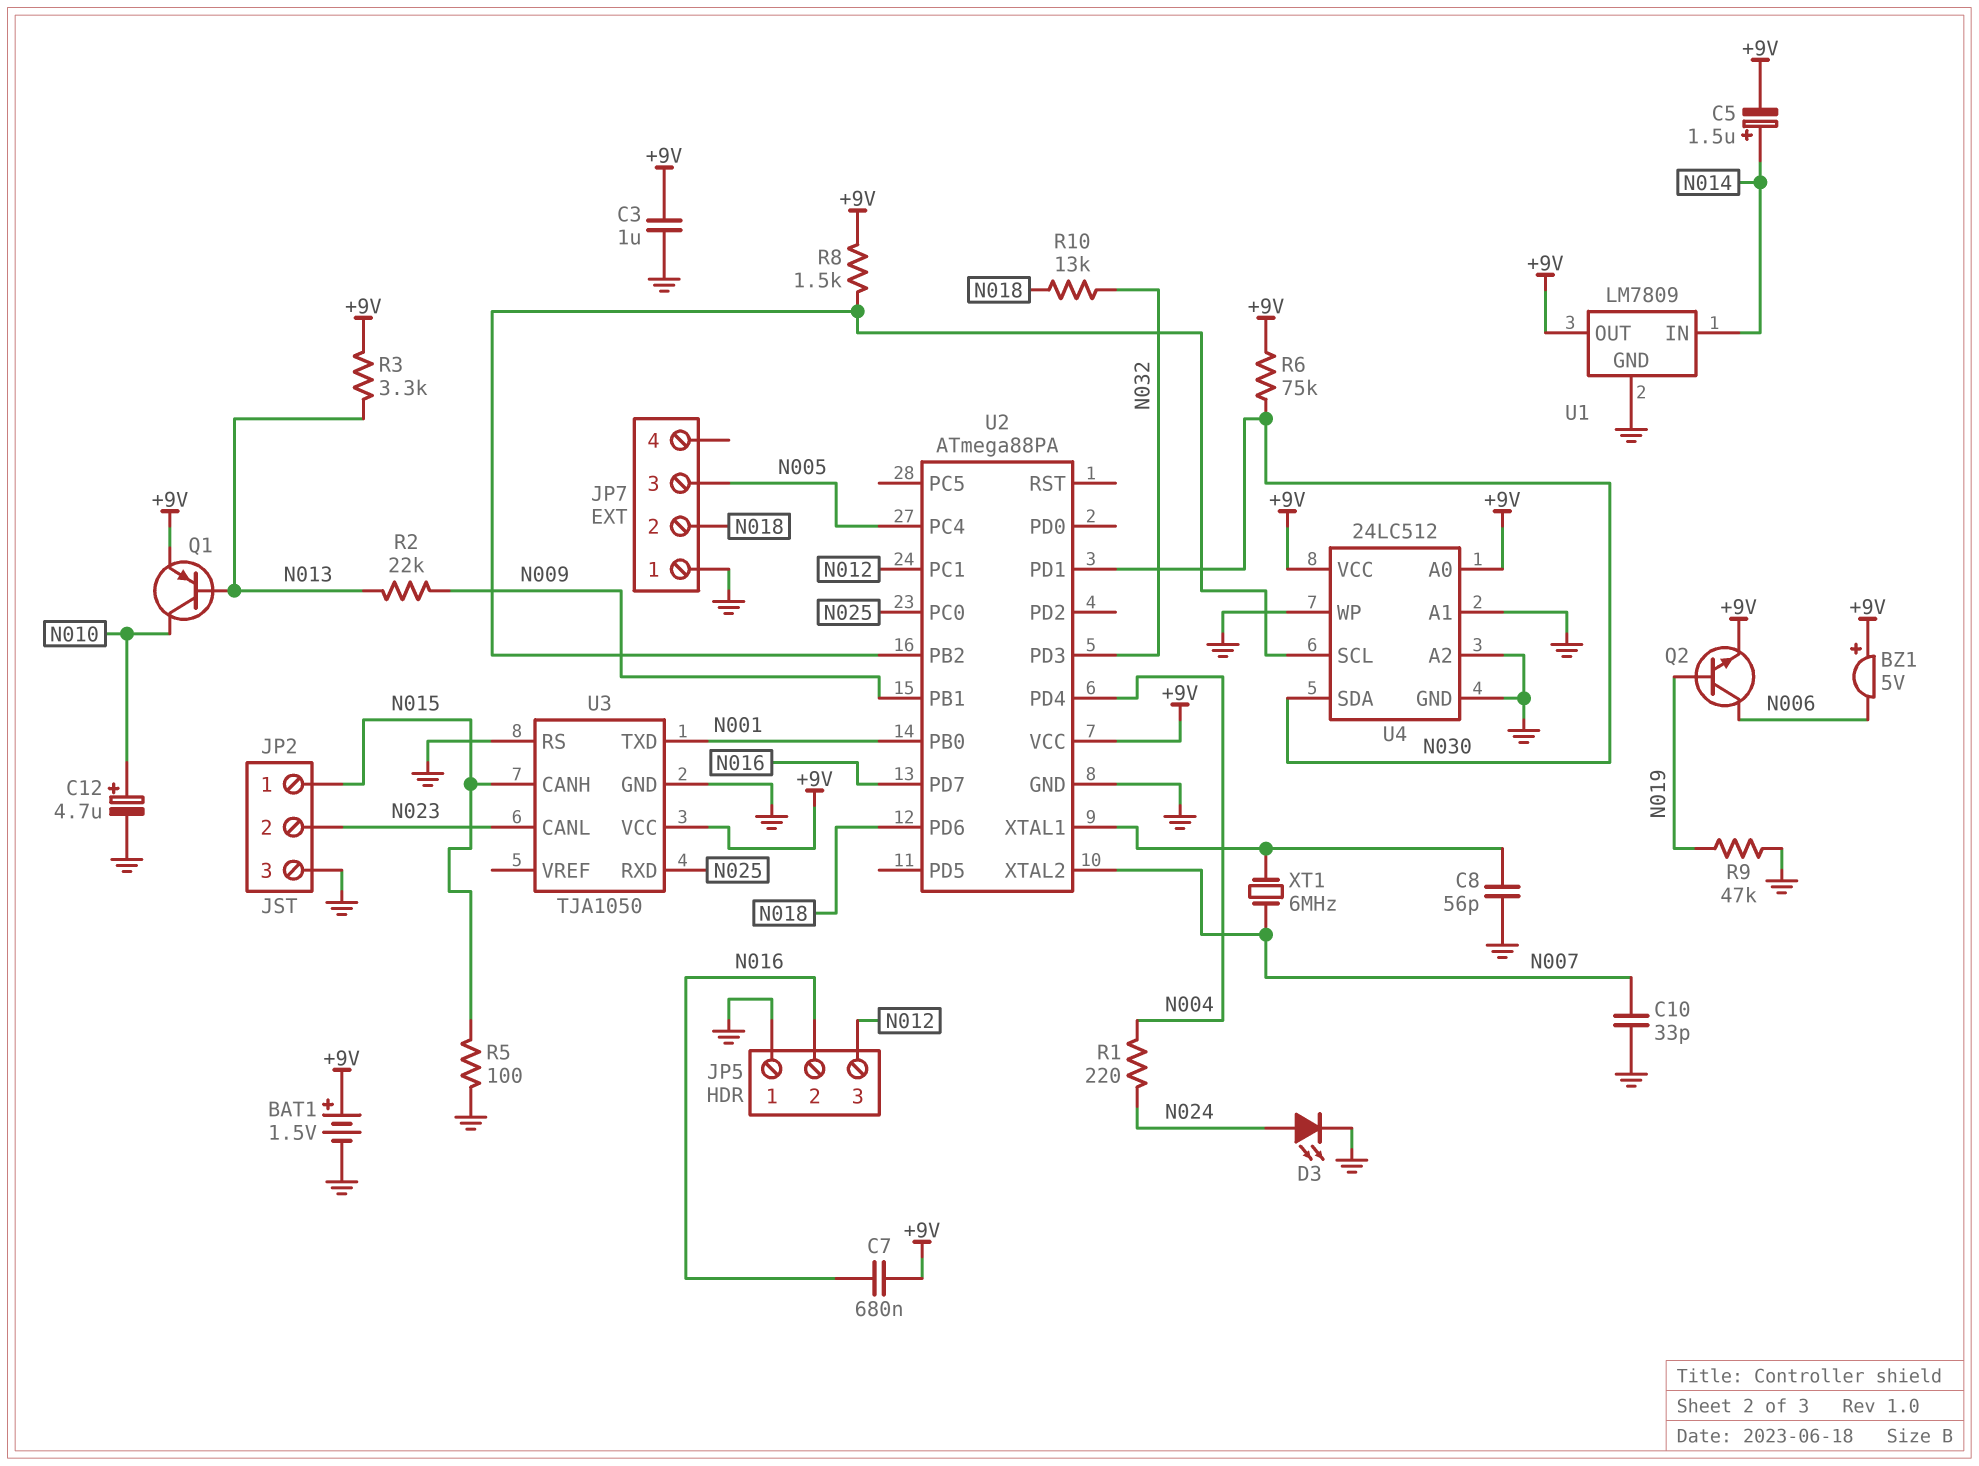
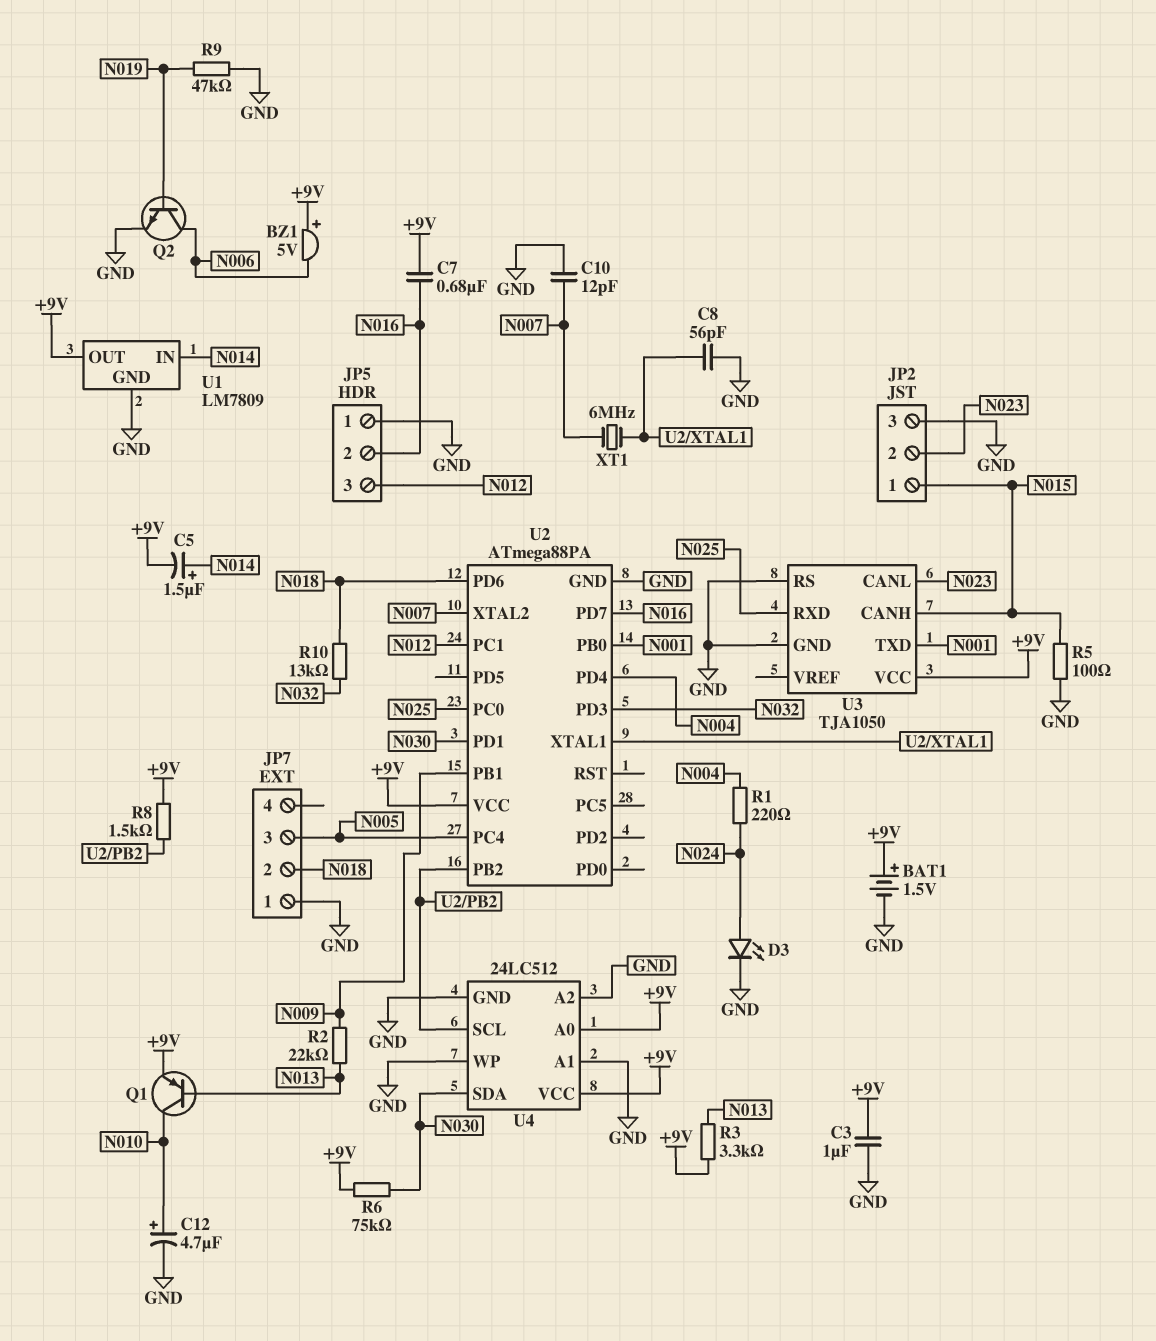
C10: 33pF (GND, N007) -> 12pF (GND, N007)
Q2: NPN (B N019, C N006, E +9V) -> NPN (B N019, C N006, E GND)

